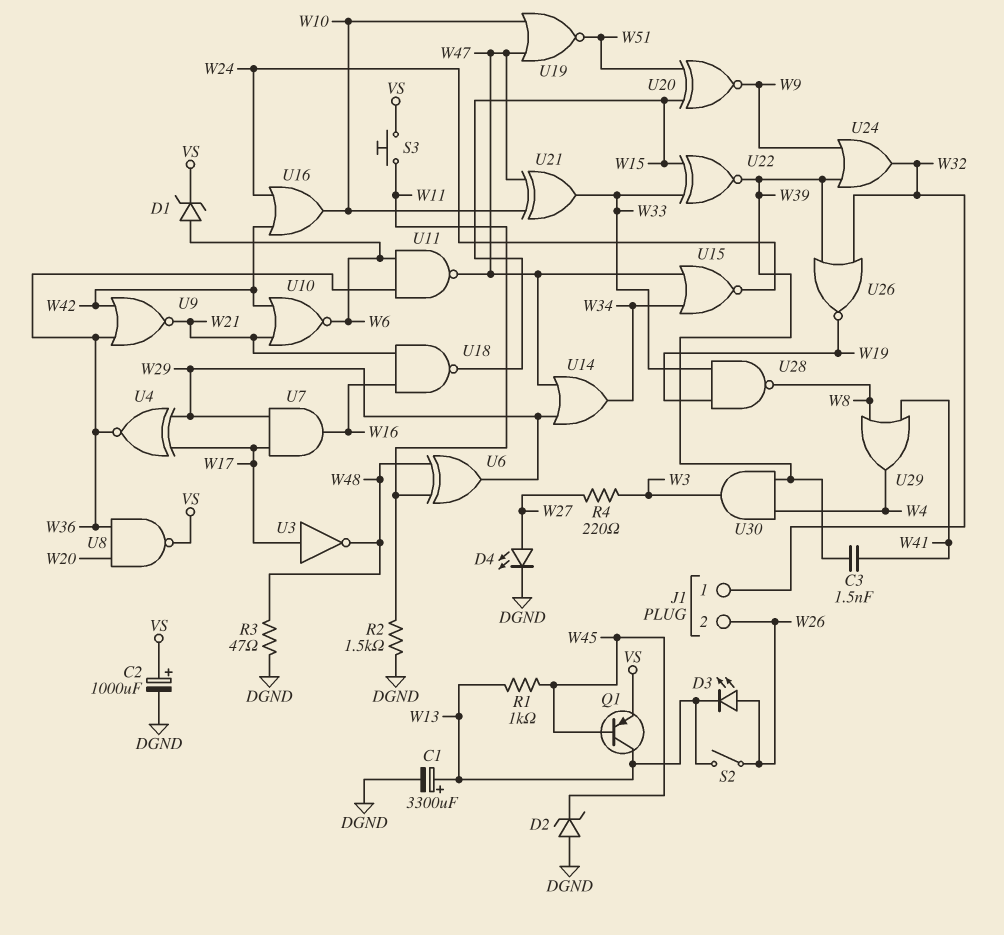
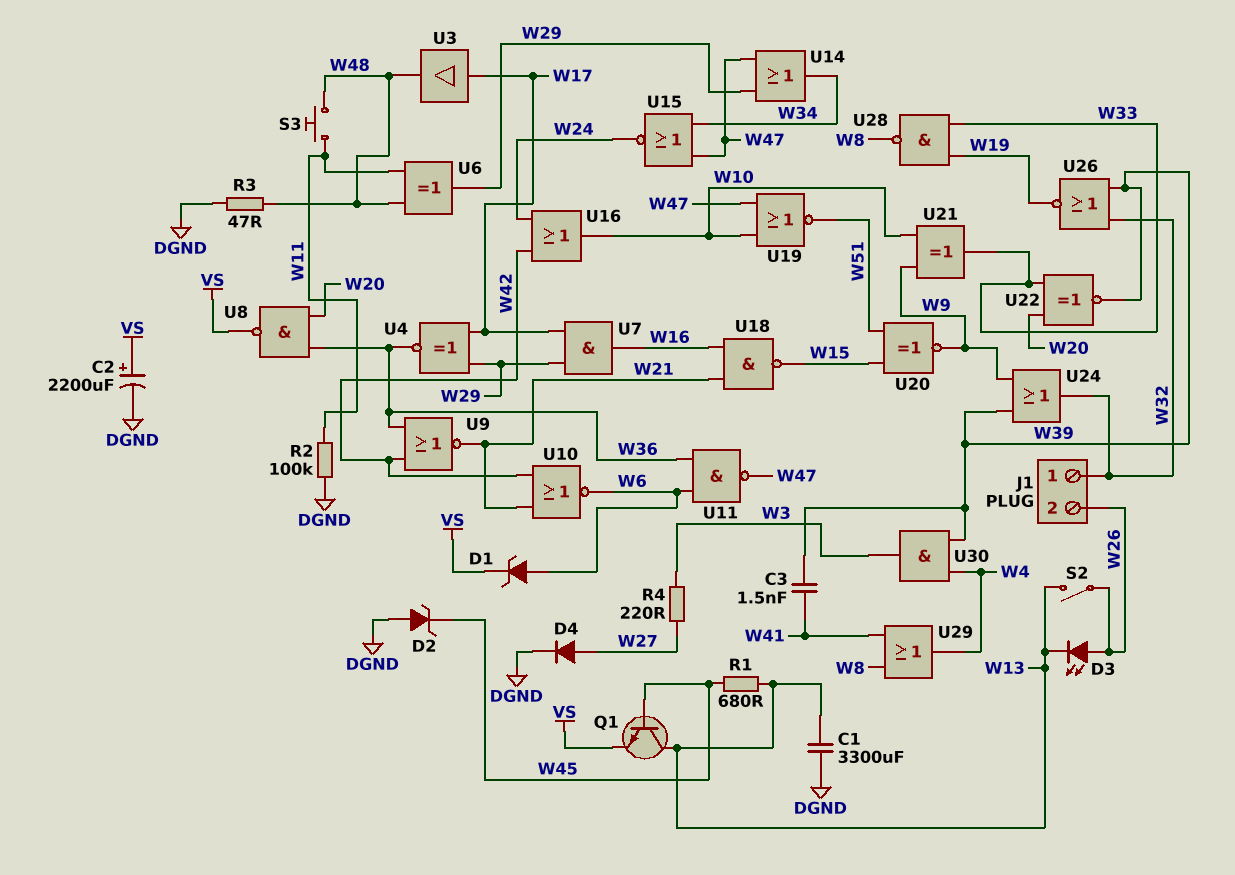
C1: 3300uF (plus W13, minus DGND) -> 3300uF (DGND, W13)
C2: 1000uF (plus VS, minus DGND) -> 2200uF (plus VS, minus DGND)
D4: LED (A W27, K DGND) -> diode (A W27, K DGND)
Q1: PNP (B W45, C W13, E VS) -> NPN (B W45, C W13, E VS)
R1: 1k (W13, W45) -> 680 (W13, W45)
R2: 1.5k (DGND, W11) -> 100k (DGND, W11)
S3: button (VS, W11) -> button (W11, W48)
U3: NOT (in W17, out W48) -> buffer (in W17, out W48)
U21: XOR (in W10, in W47, out W33) -> XOR (in W9, in W10, out W33)
U22: XNOR (in W15, in W33, out W39) -> XNOR (in W20, in W33, out W39)

